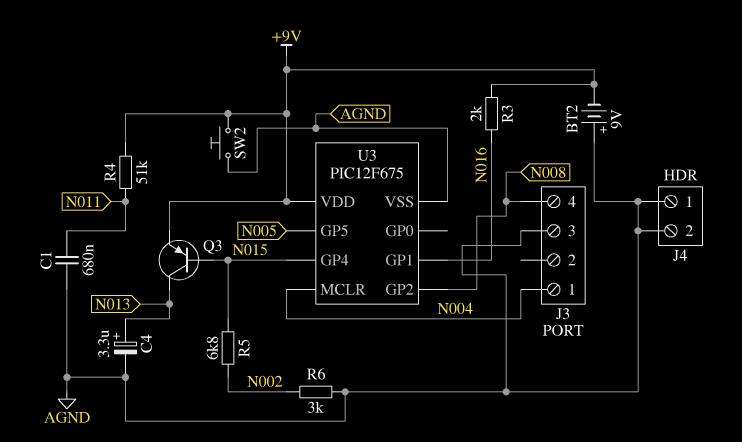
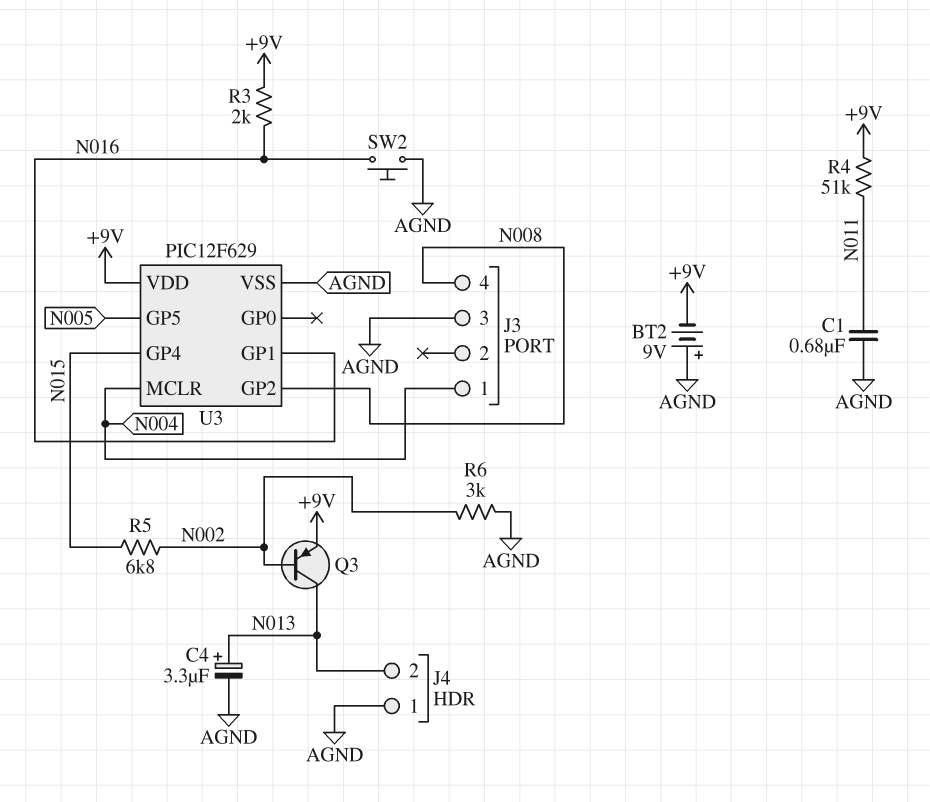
J4 pin 2: AGND -> N013
Q3: PNP (B N015, C N013, E +9V) -> PNP (B N002, C N013, E +9V)
SW2: button (+9V, AGND) -> button (AGND, N016)
U3: PIC12F675 -> PIC12F629

